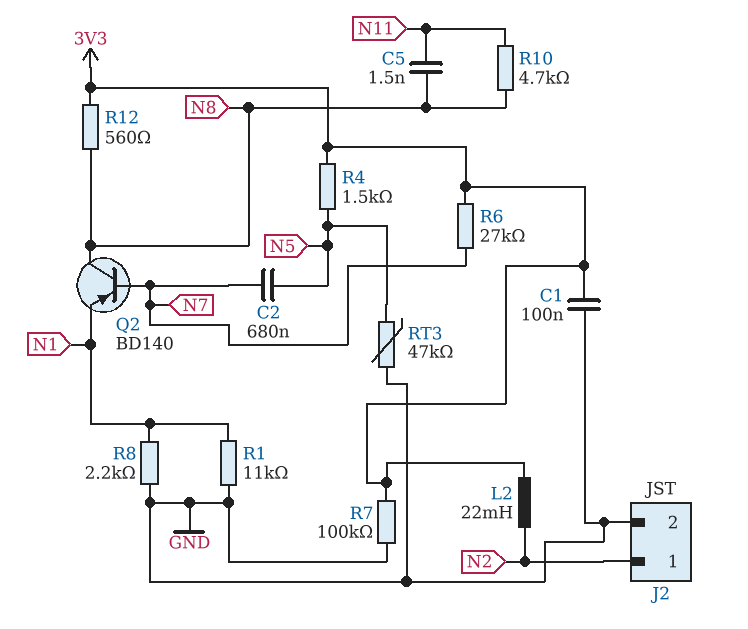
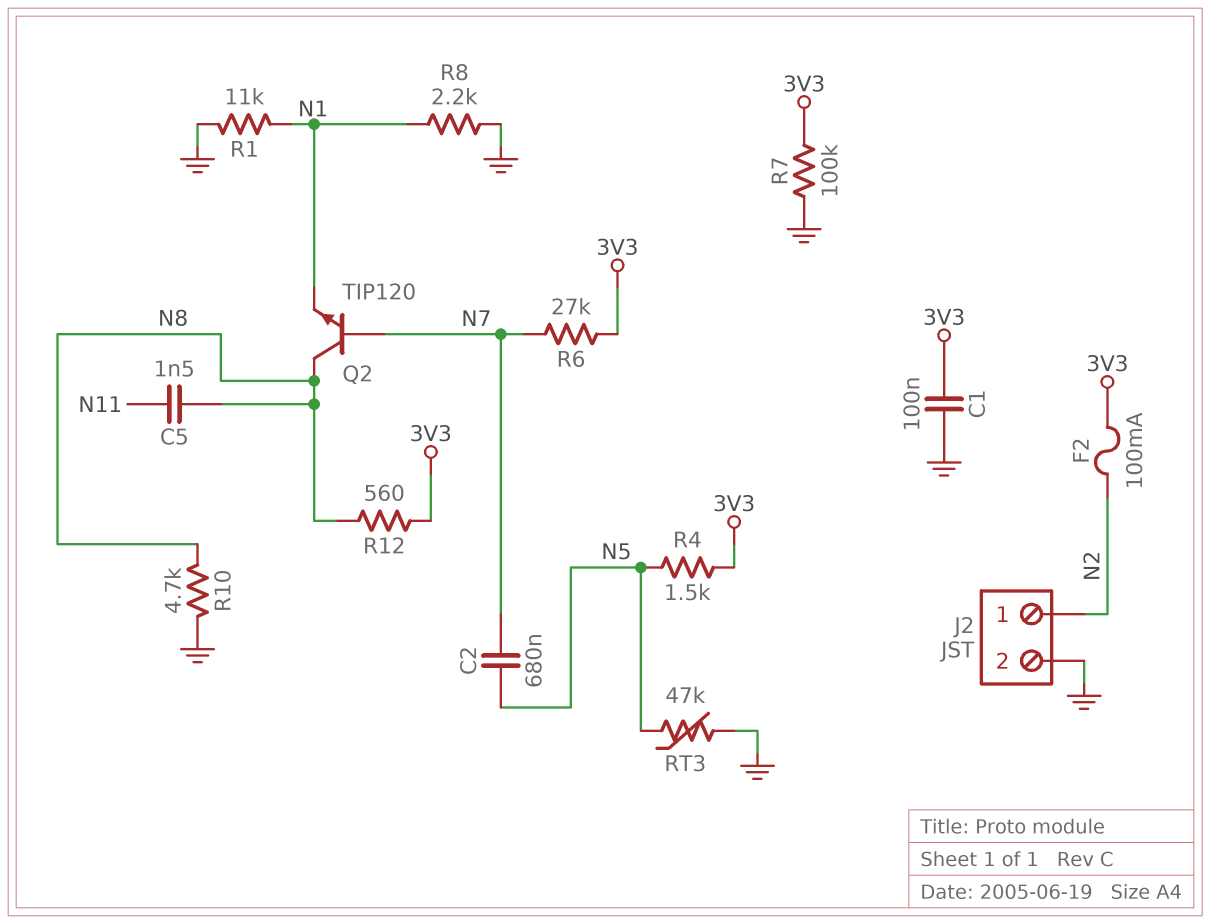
F2: none -> 100mA (3V3, N2)
L2: 22mH (3V3, N2) -> none
Q2: PNP BD140 (B N7, C N8, E N1) -> NPN TIP120 (B N7, C N8, E N1)
R10: 4.7k (N8, N11) -> 4.7k (GND, N8)

